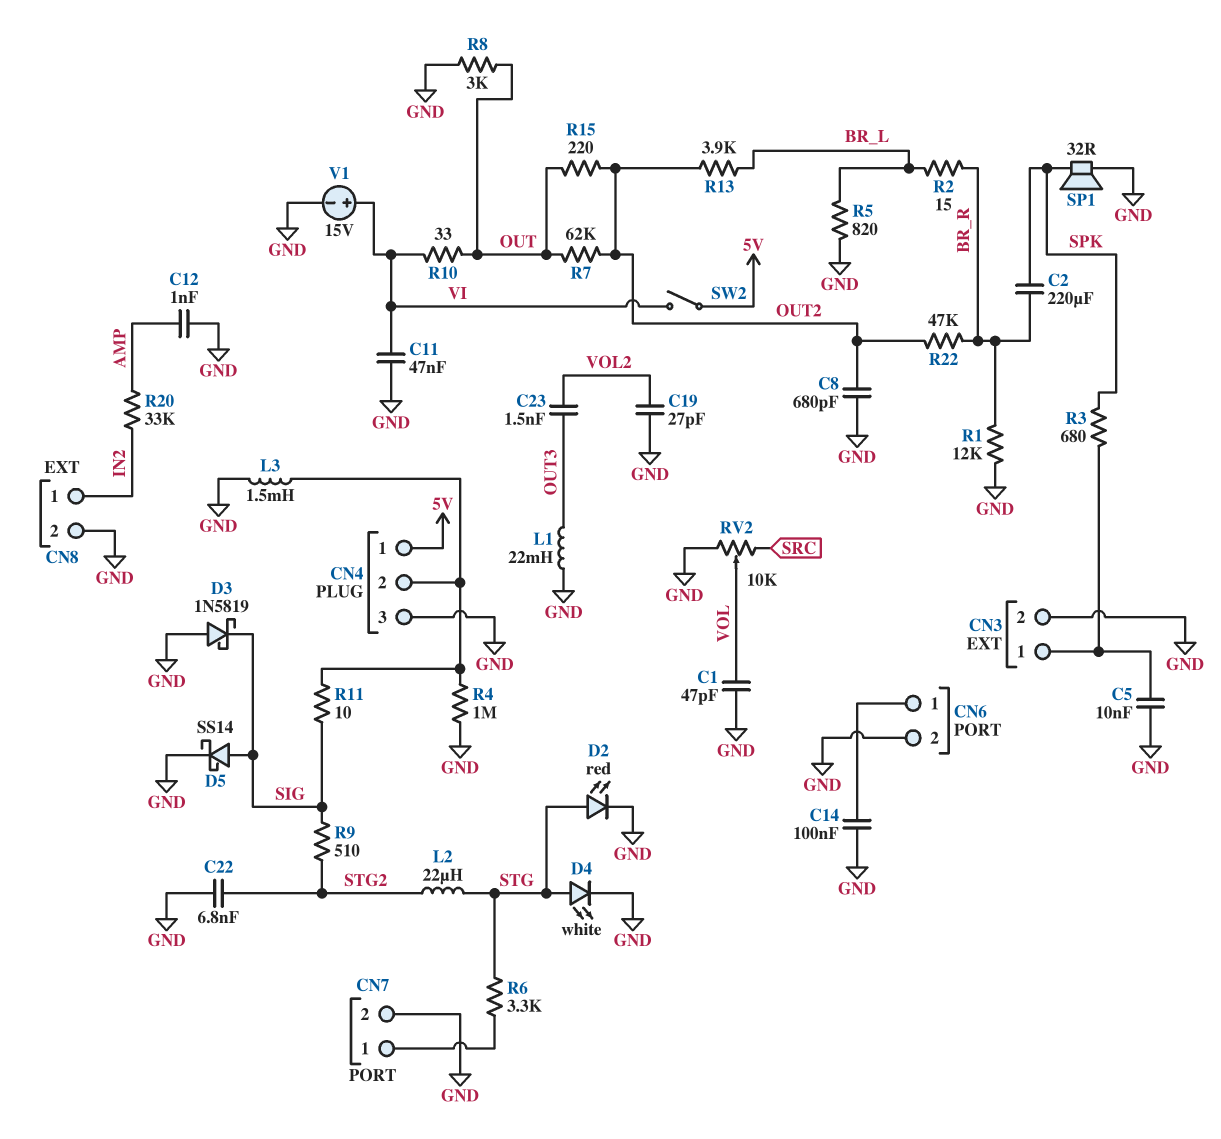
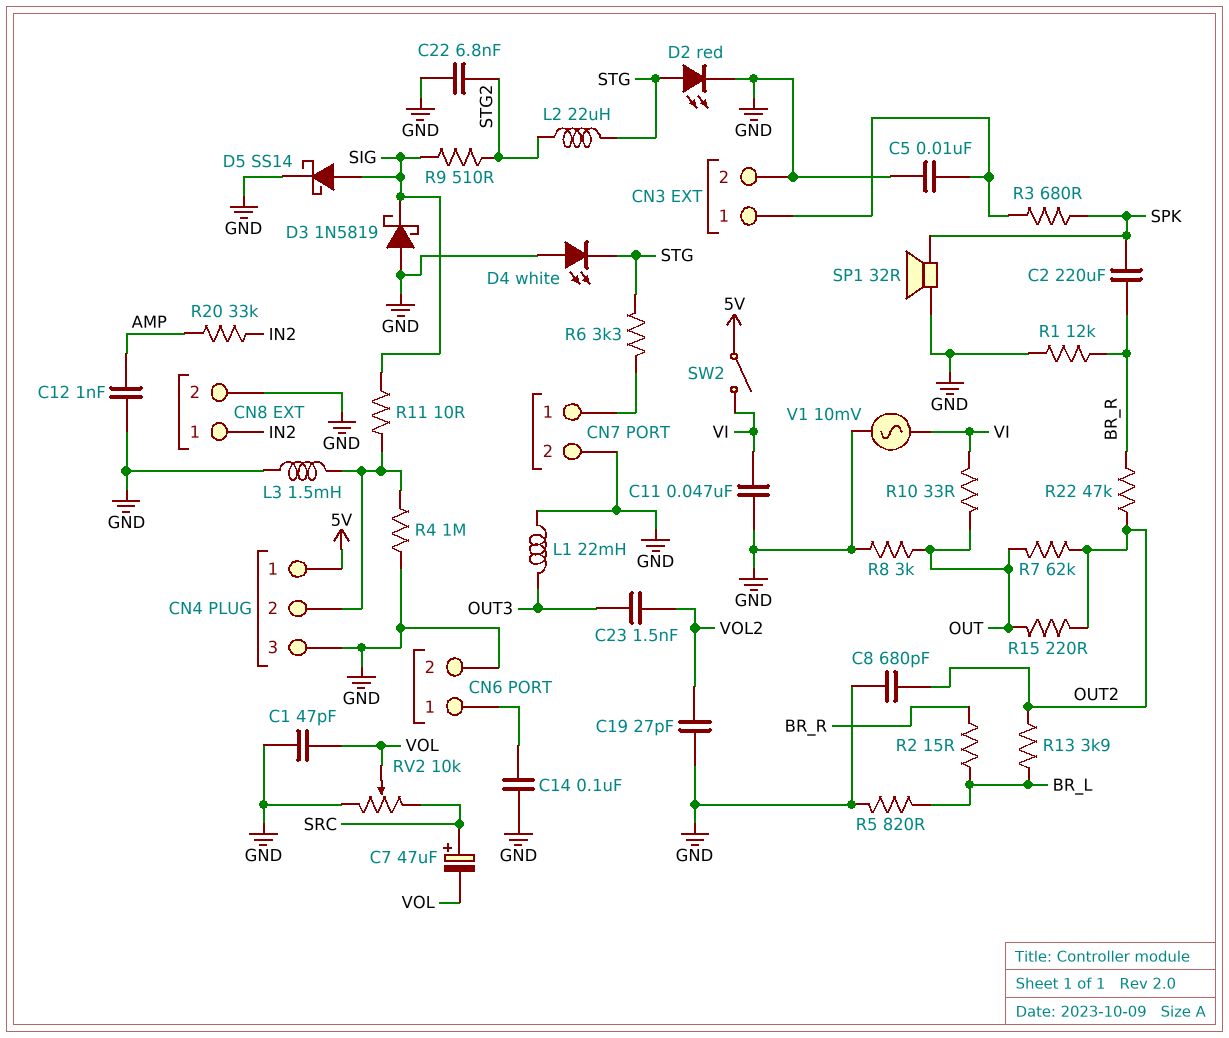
C7: none -> 47uF (plus SRC, minus VOL)
D4: LED white (A STG, K GND) -> LED white (A GND, K STG)
V1: 15V (plus VI, minus GND) -> AC 10mV (GND, VI)

